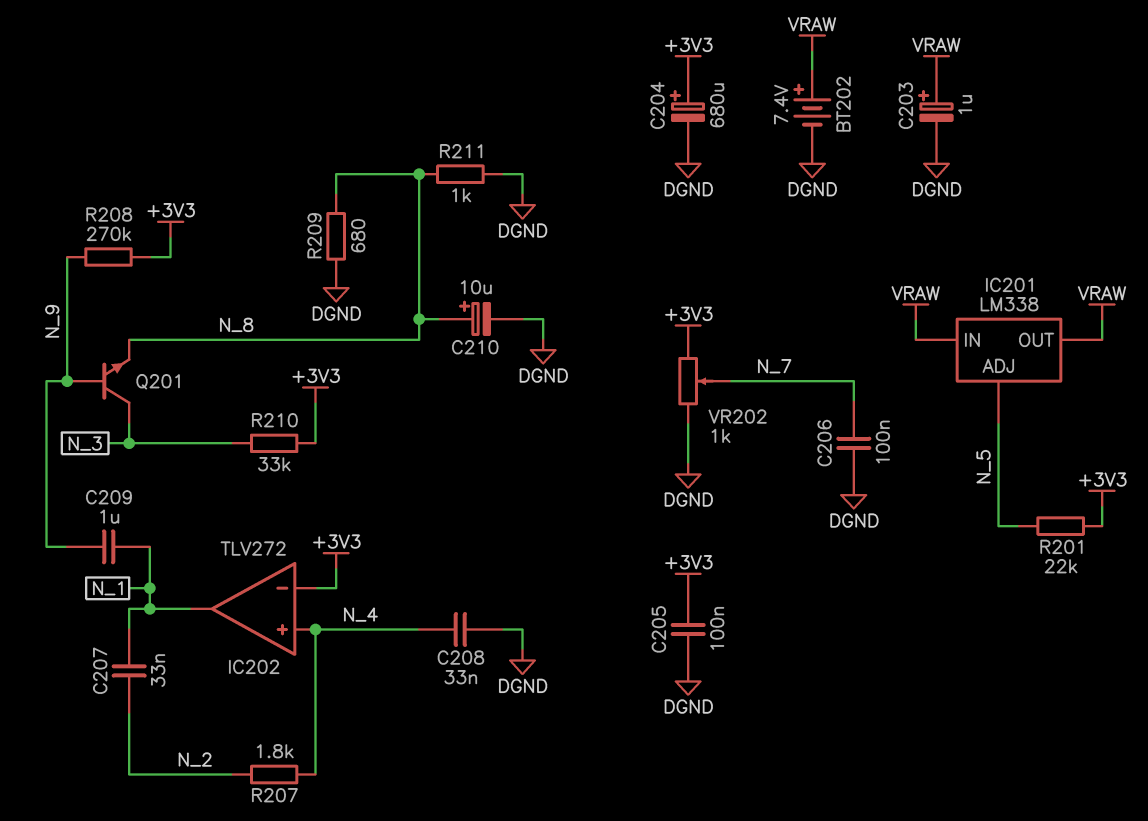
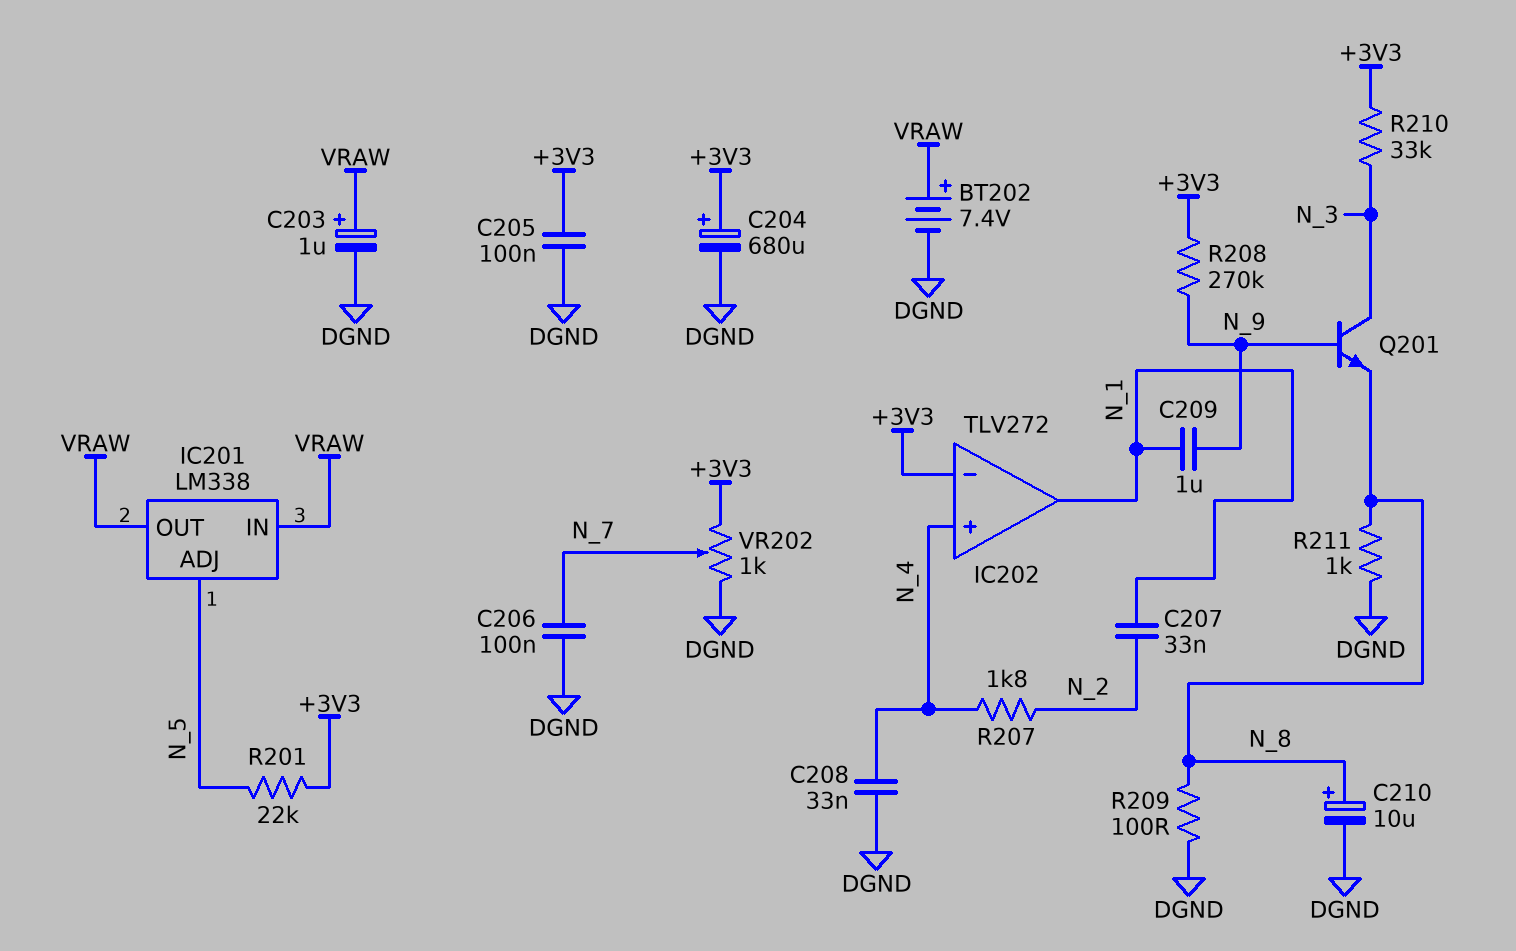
R209: 680 (DGND, N_8) -> 100 (DGND, N_8)

